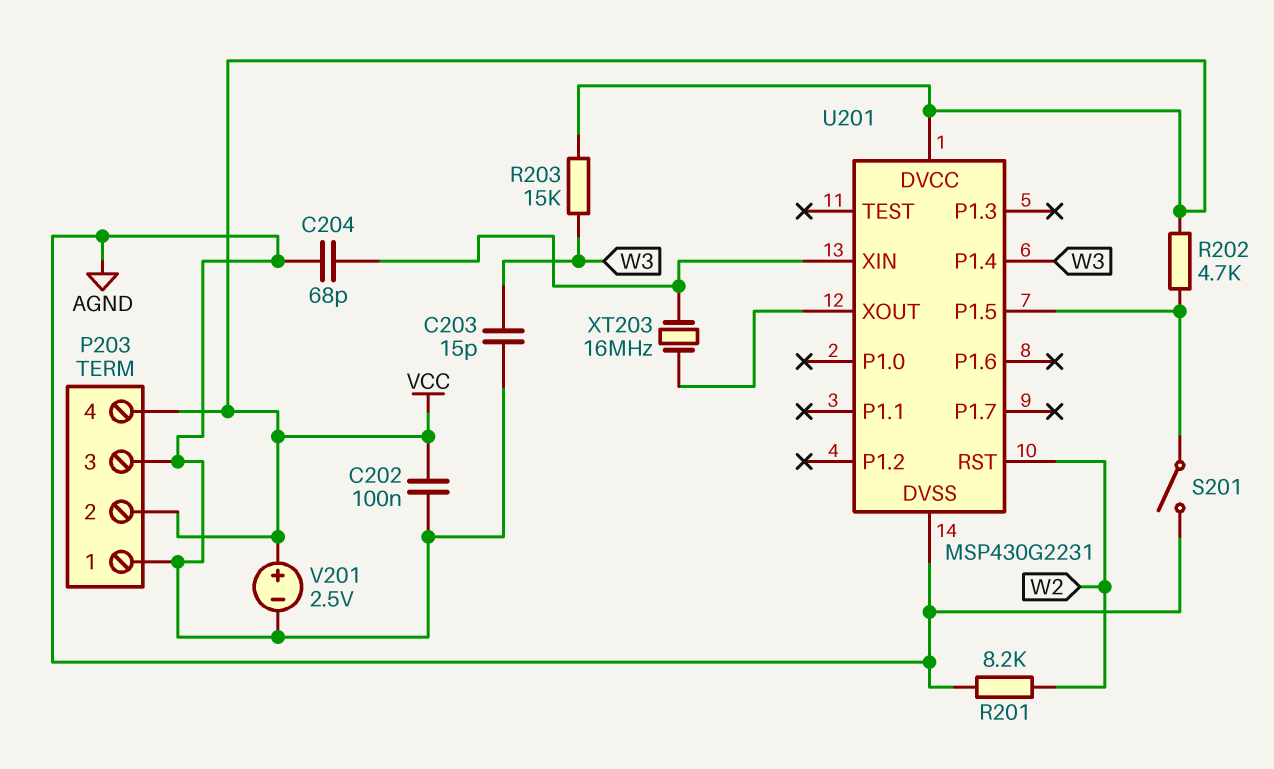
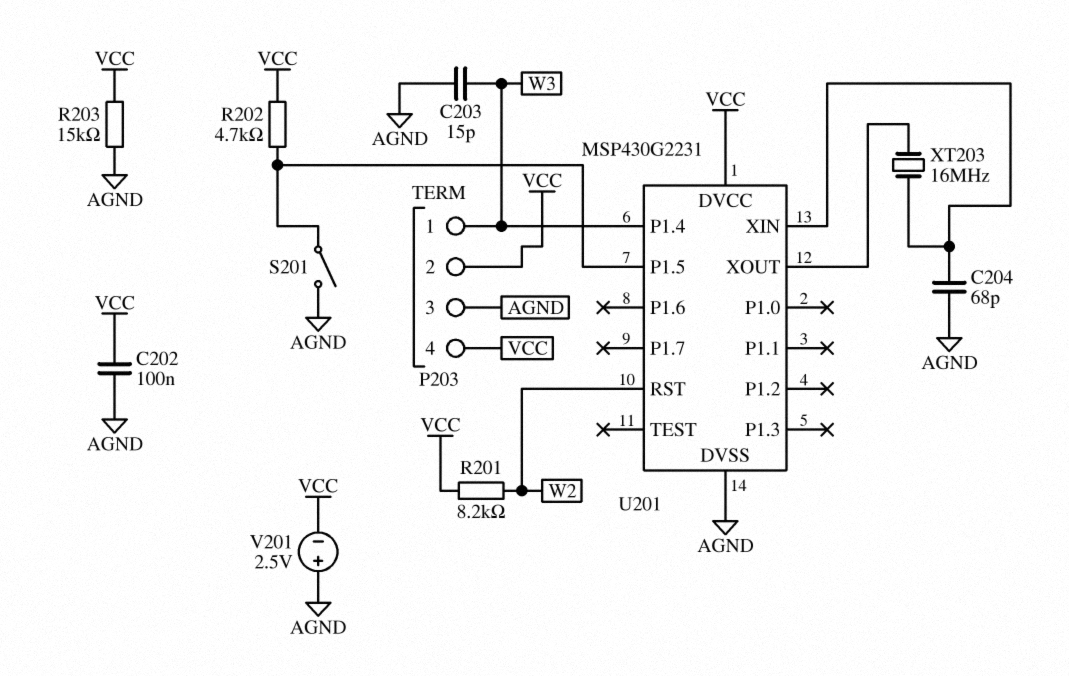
P203 pin 1: AGND -> W3
R201: 8.2k (AGND, W2) -> 8.2k (VCC, W2)
R203: 15k (VCC, W3) -> 15k (AGND, VCC)
V201: 2.5V (plus VCC, minus AGND) -> 2.5V (plus AGND, minus VCC)

